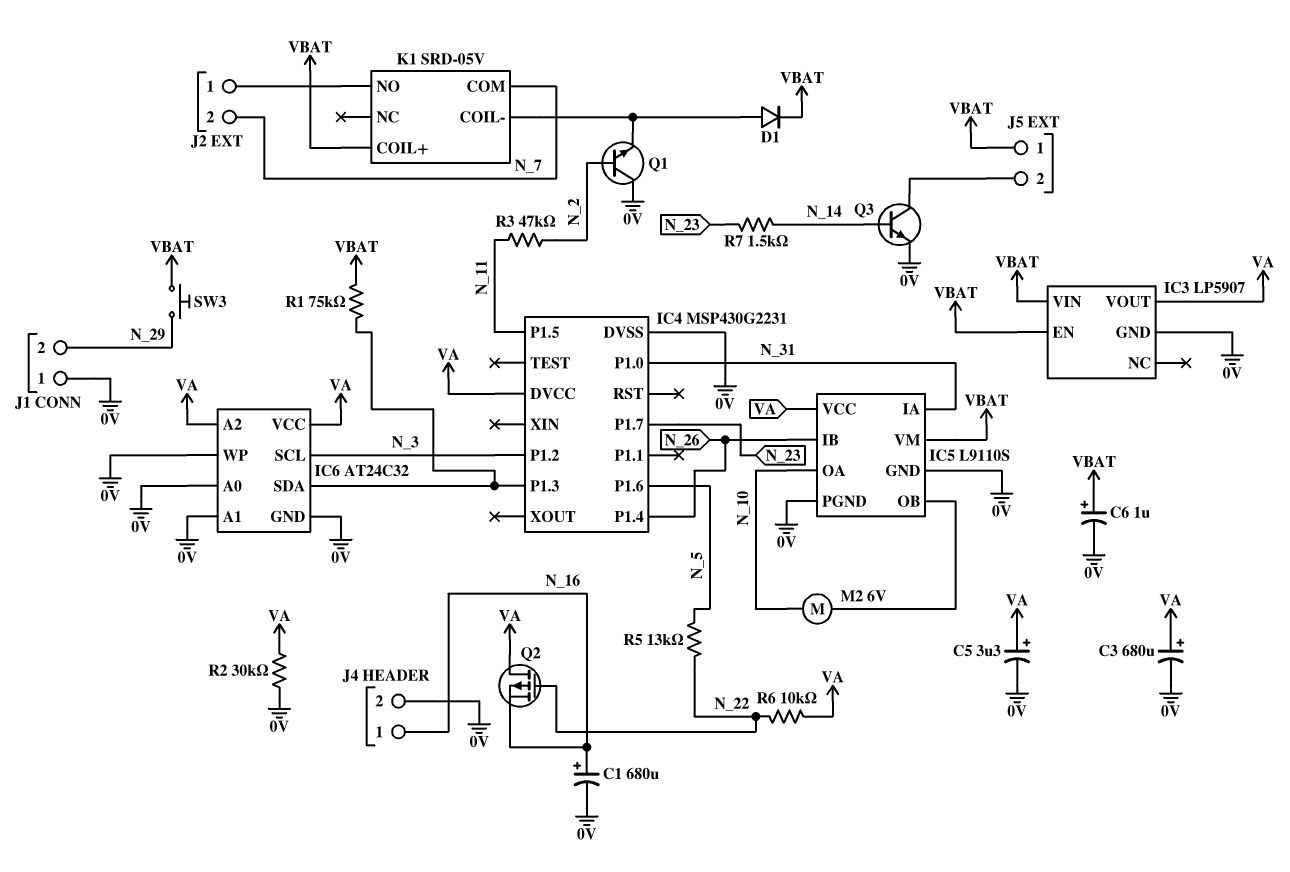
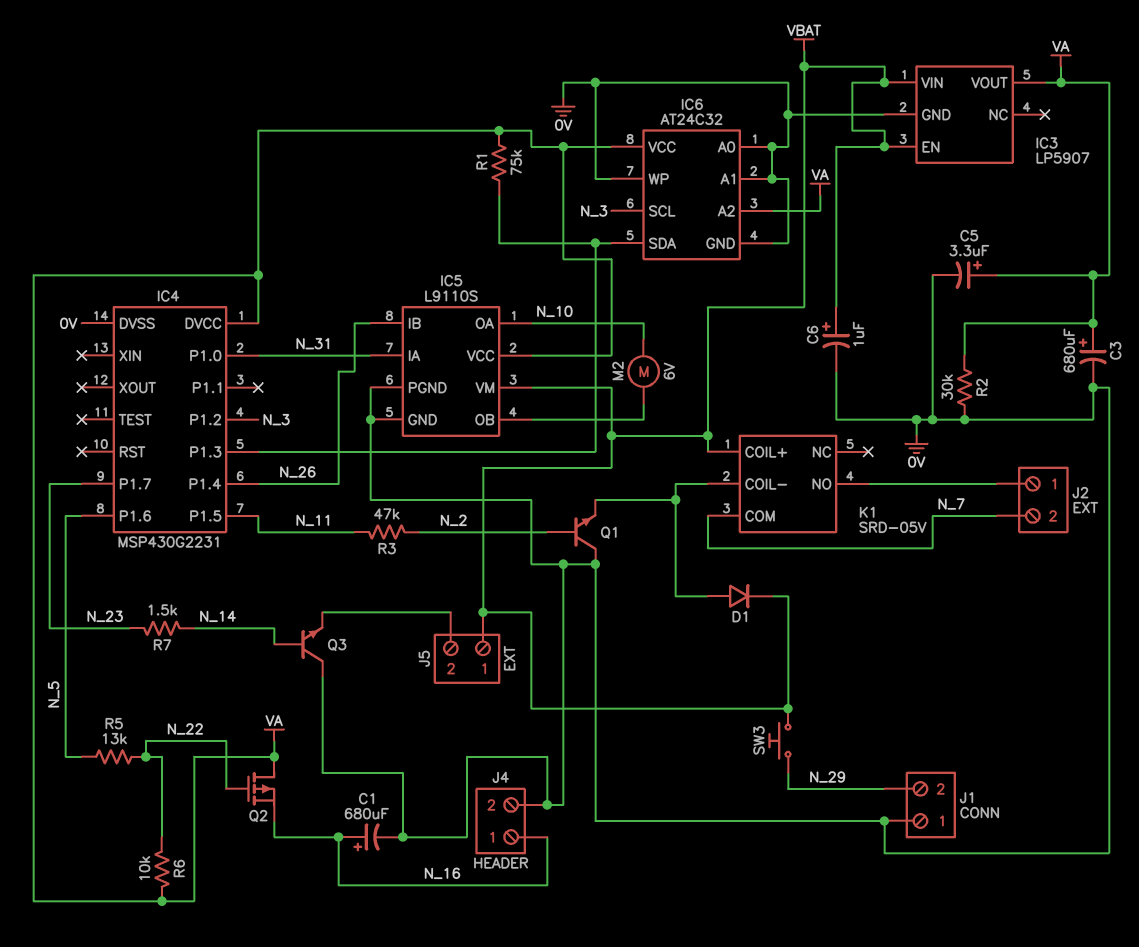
Q3: NPN (B N_14, C J5/2, E 0V) -> NPN (B N_14, C 0V, E J5/2)
R1: 75k (IC4/P1.3, VBAT) -> 75k (IC4/P1.3, VA)

